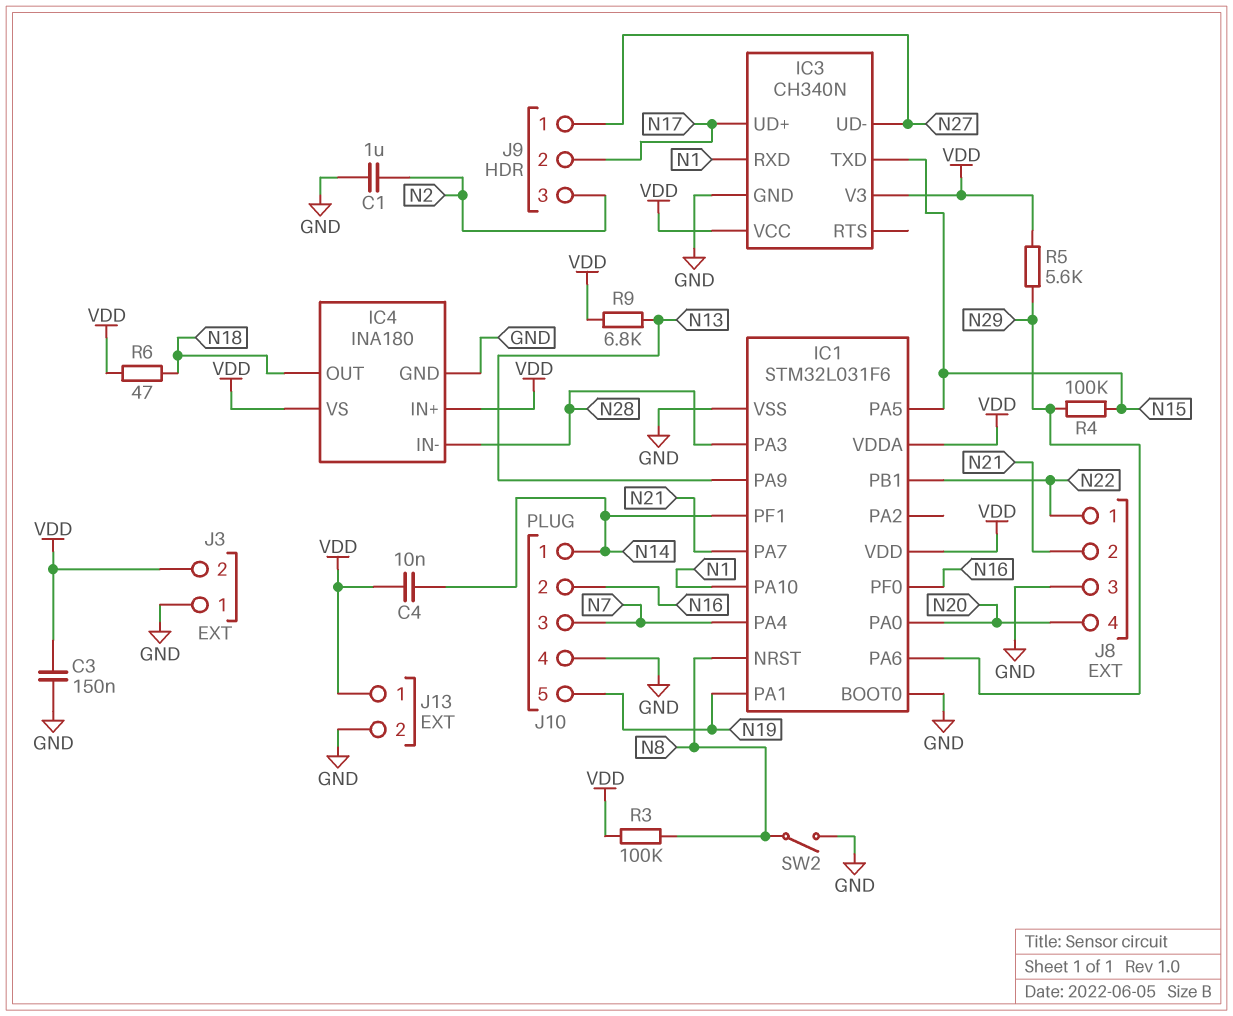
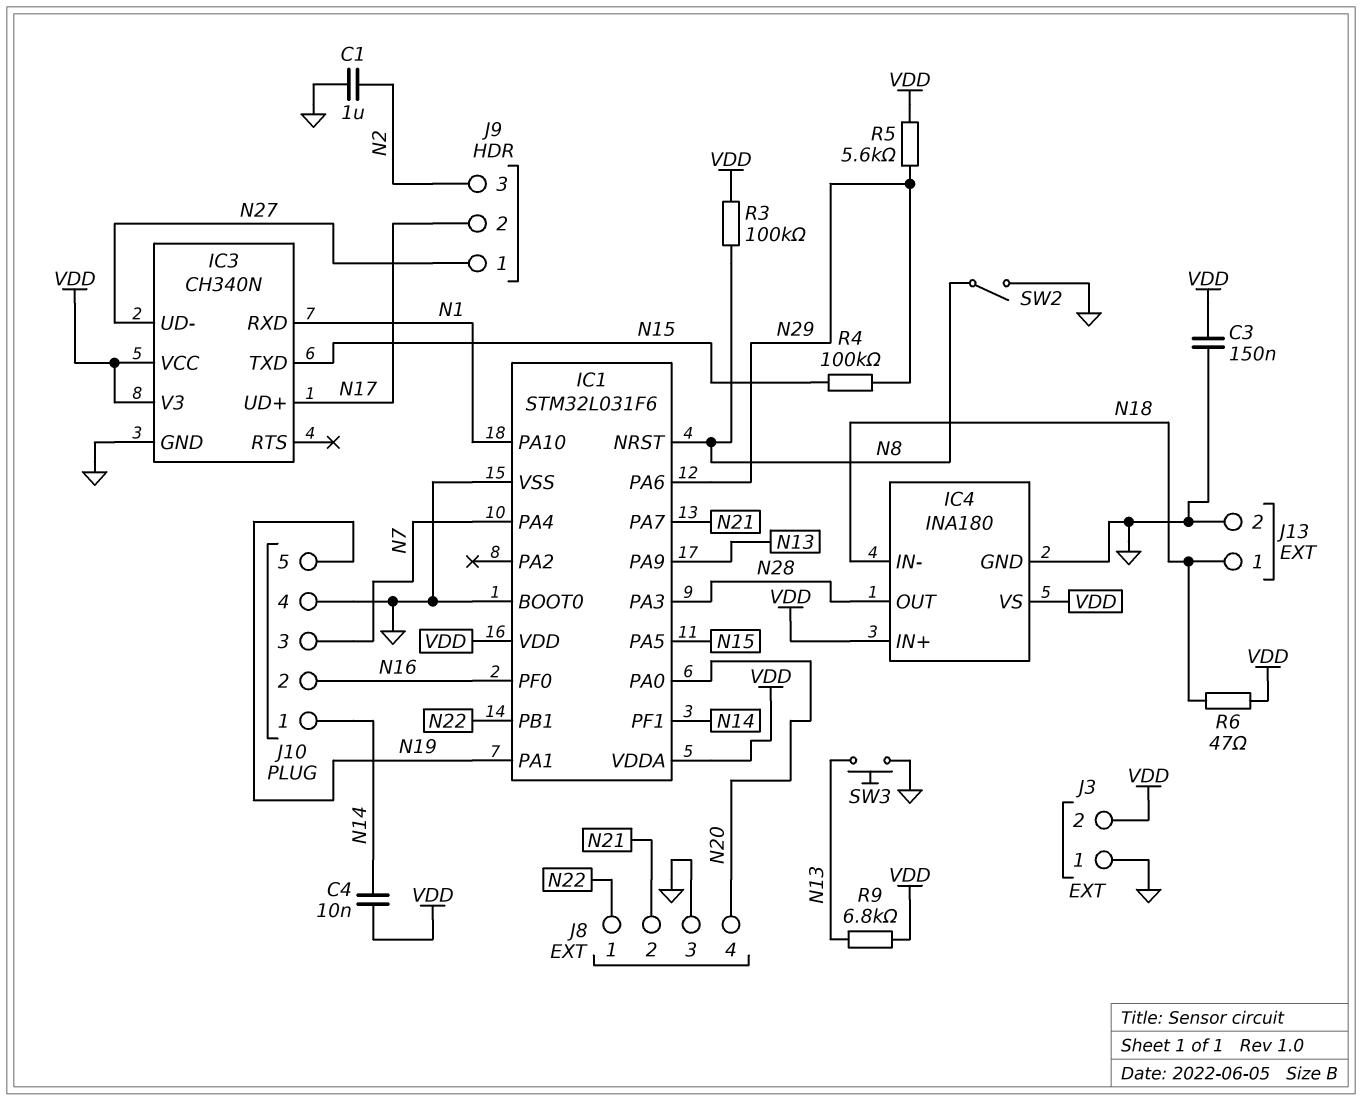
IC4 pin IN-: N28 -> N18
IC4 pin OUT: N18 -> N28
J13 pin 1: VDD -> N18
SW3: none -> button (GND, N13)

